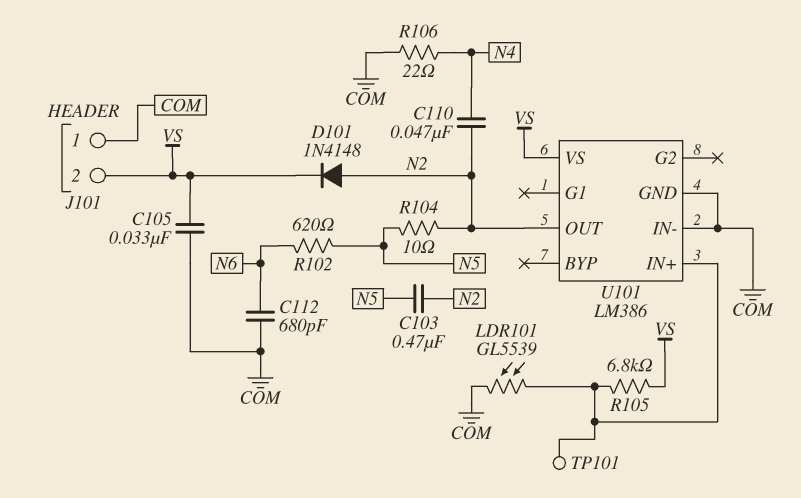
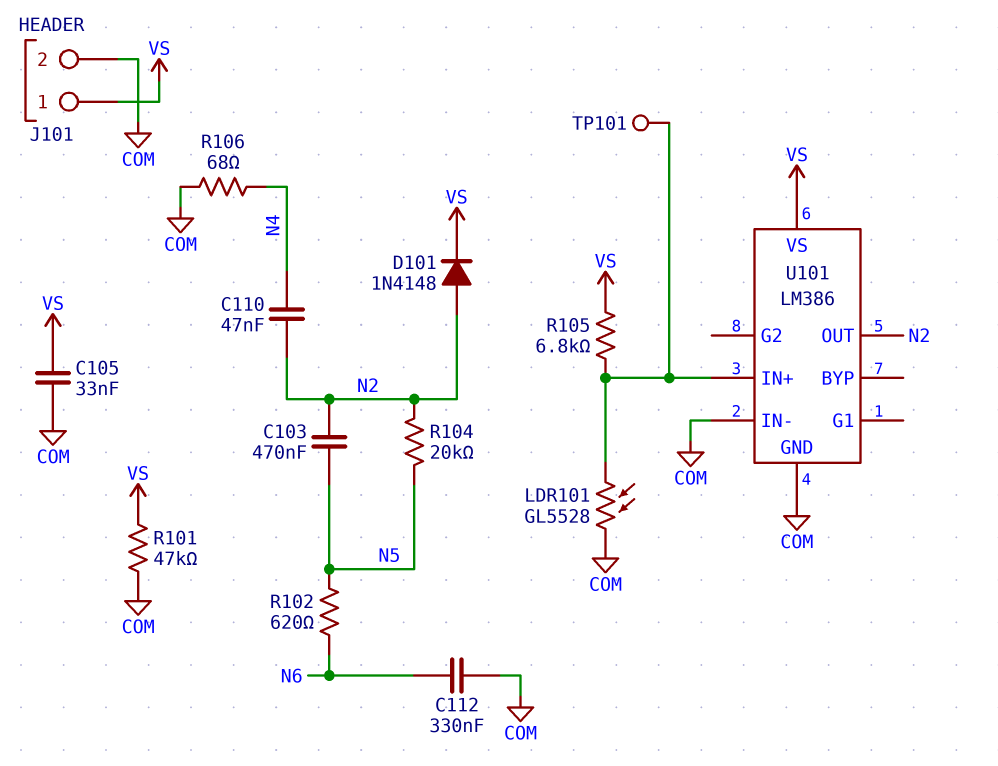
C112: 680pF (COM, N6) -> 330nF (COM, N6)
J101 pin 1: COM -> VS
J101 pin 2: VS -> COM
LDR101: GL5539 (COM, U101/IN+) -> GL5528 (COM, U101/IN+)
R101: none -> 47k (COM, VS)
R104: 10 (N2, N5) -> 20k (N2, N5)
R106: 22 (COM, N4) -> 68 (COM, N4)

